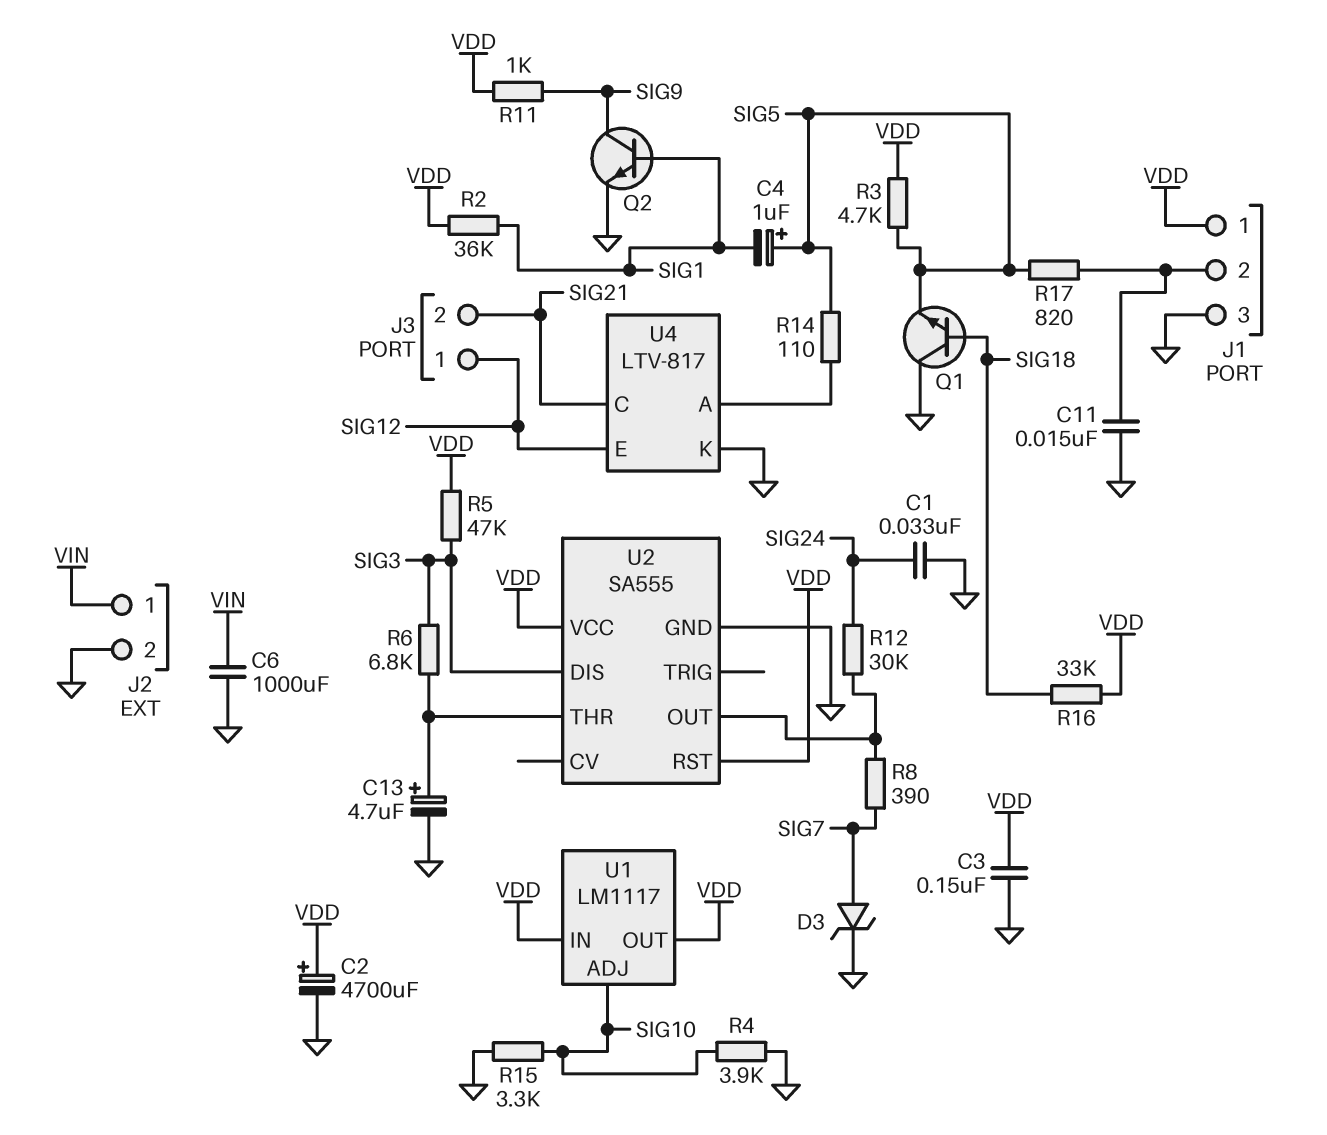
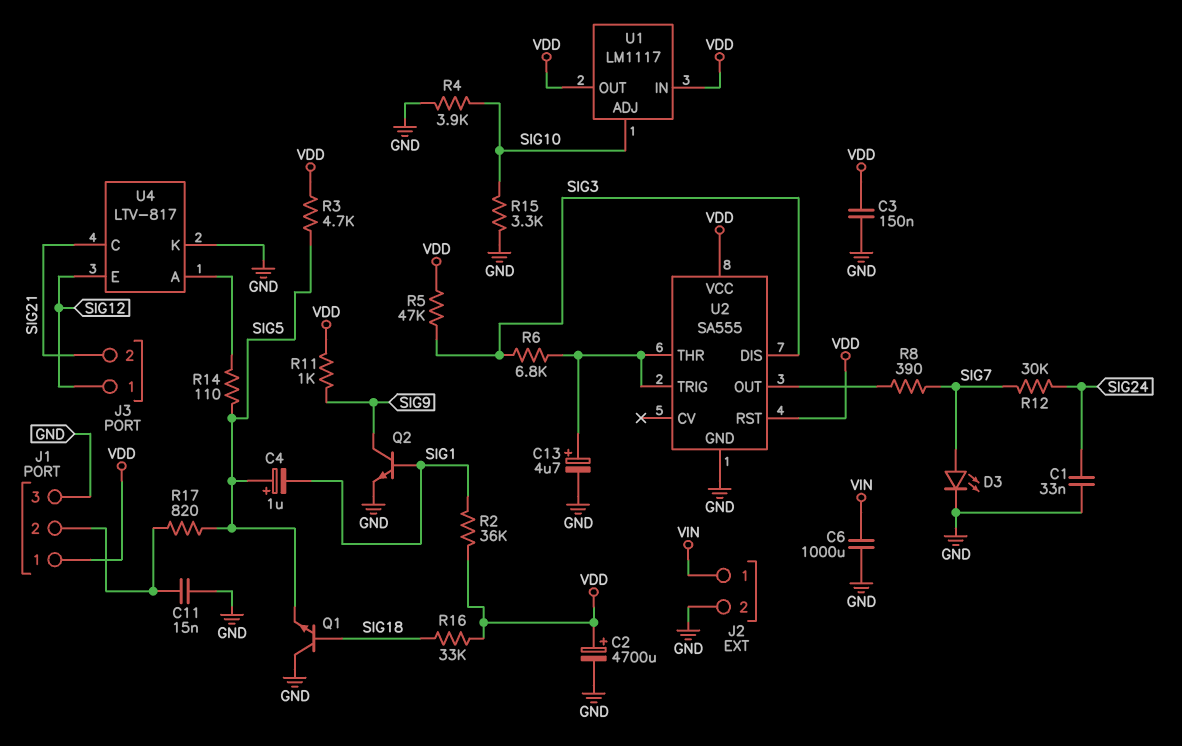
D3: zener (A SIG7, K GND) -> LED (A SIG7, K GND)
R12: 30k (SIG24, U2/OUT) -> 30k (SIG7, SIG24)
U2 pin TRIG: none -> U2/THR

